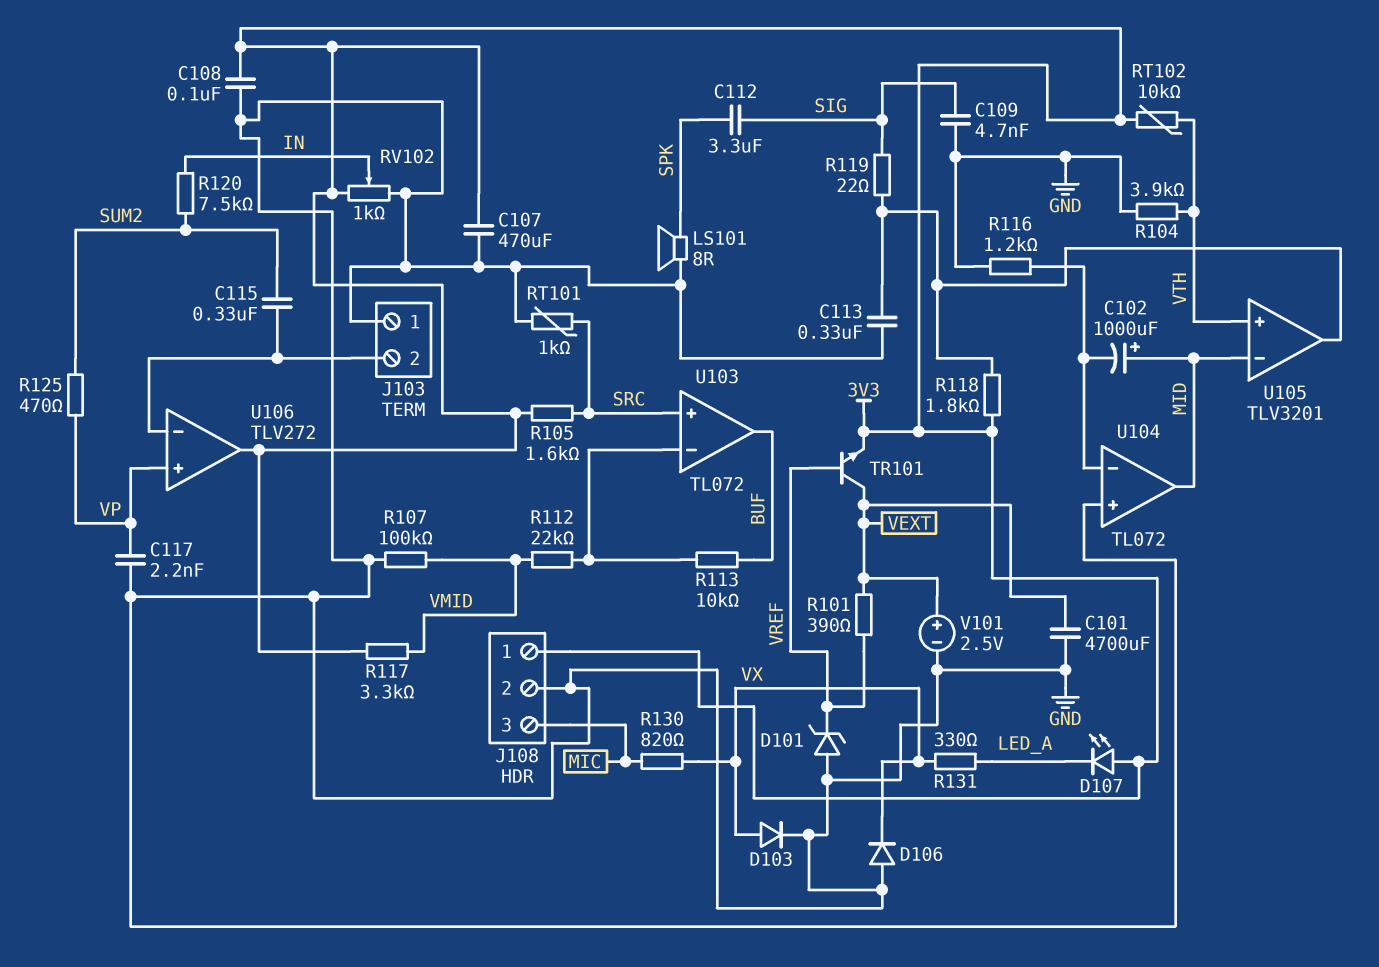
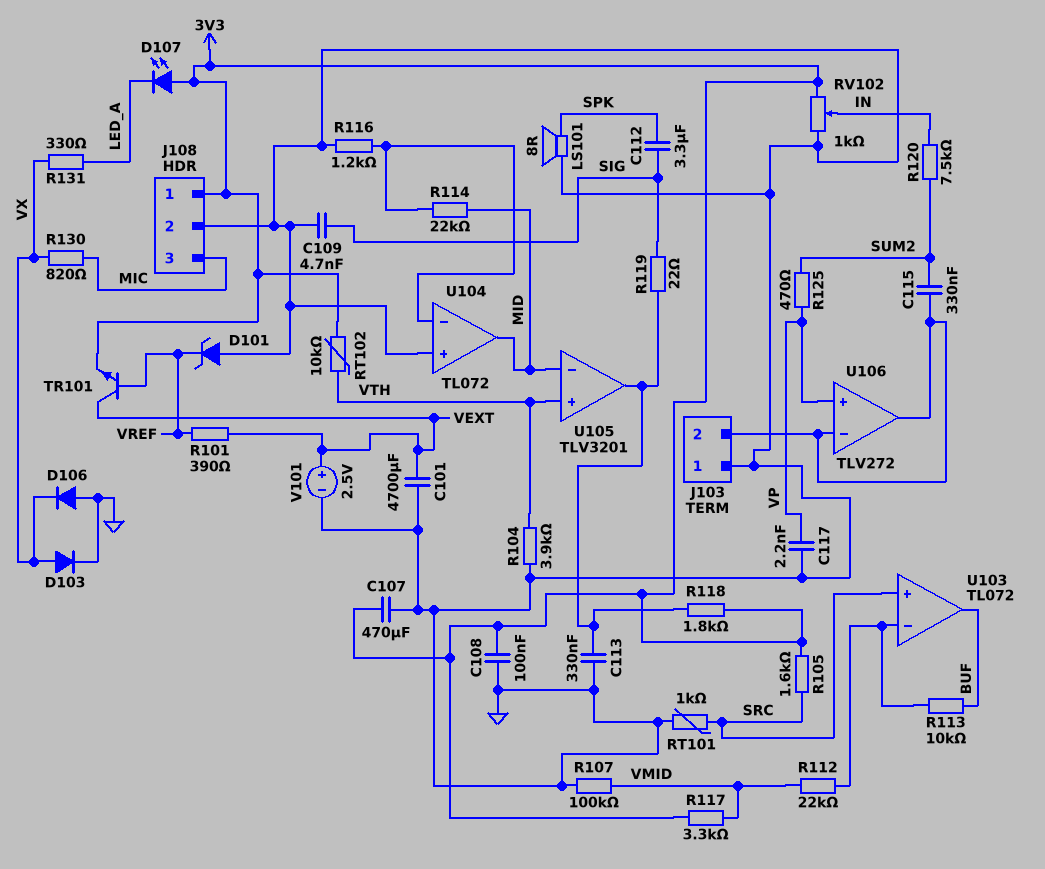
C102: 1000uF (plus MID, minus U104/in-) -> none
R114: none -> 22k (MID, U104/in-)
U106 pin out: 3V3 -> J103/2

